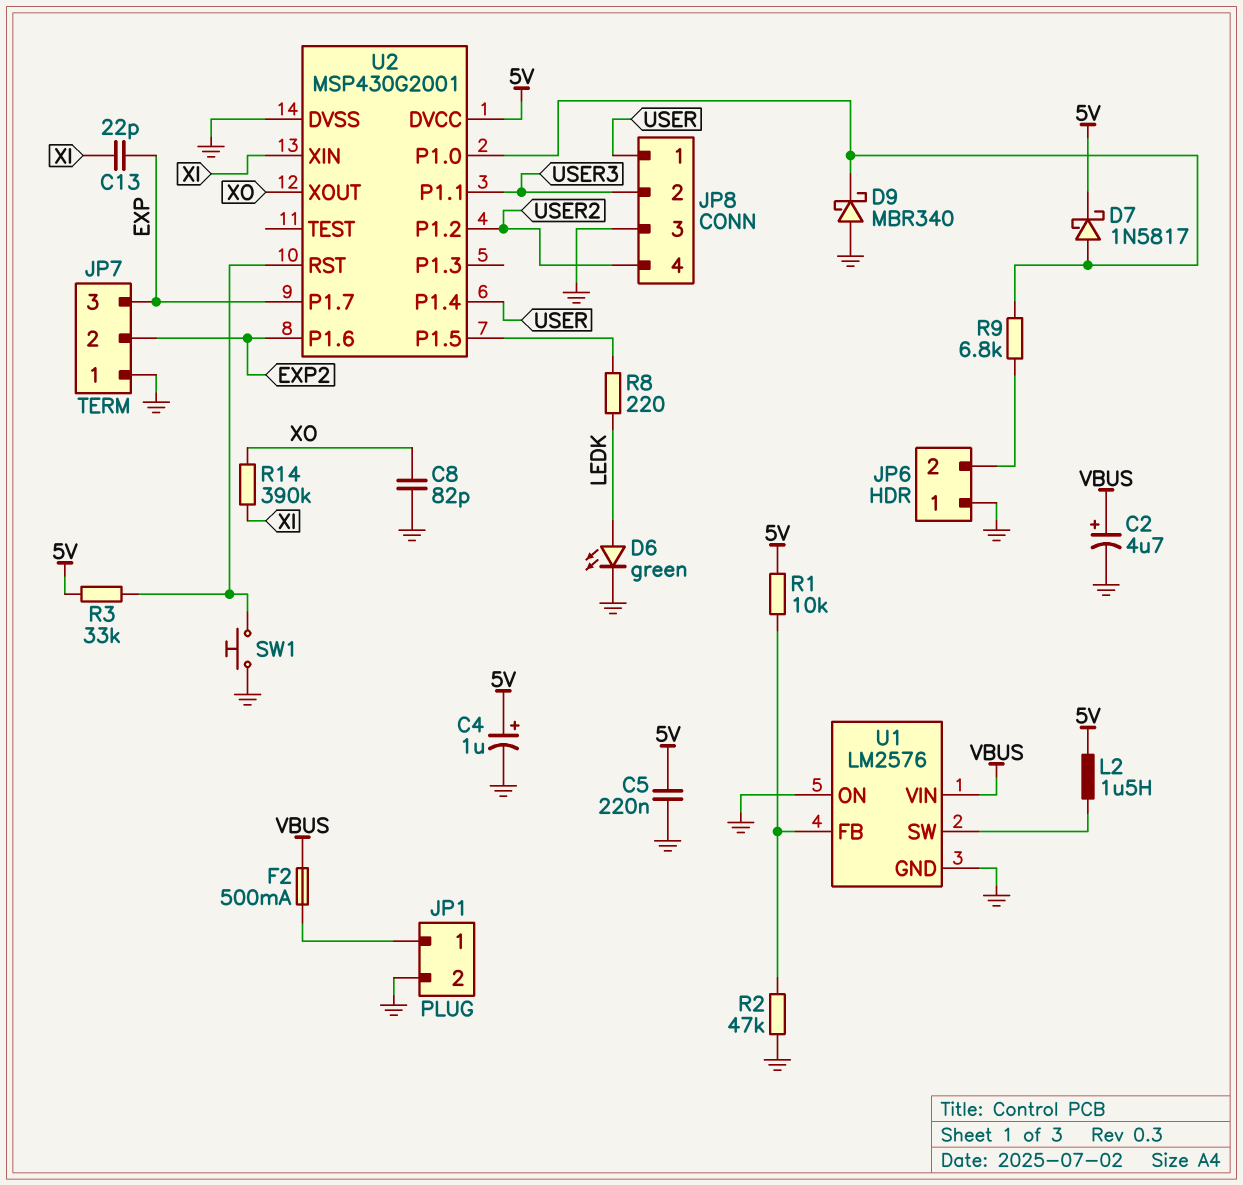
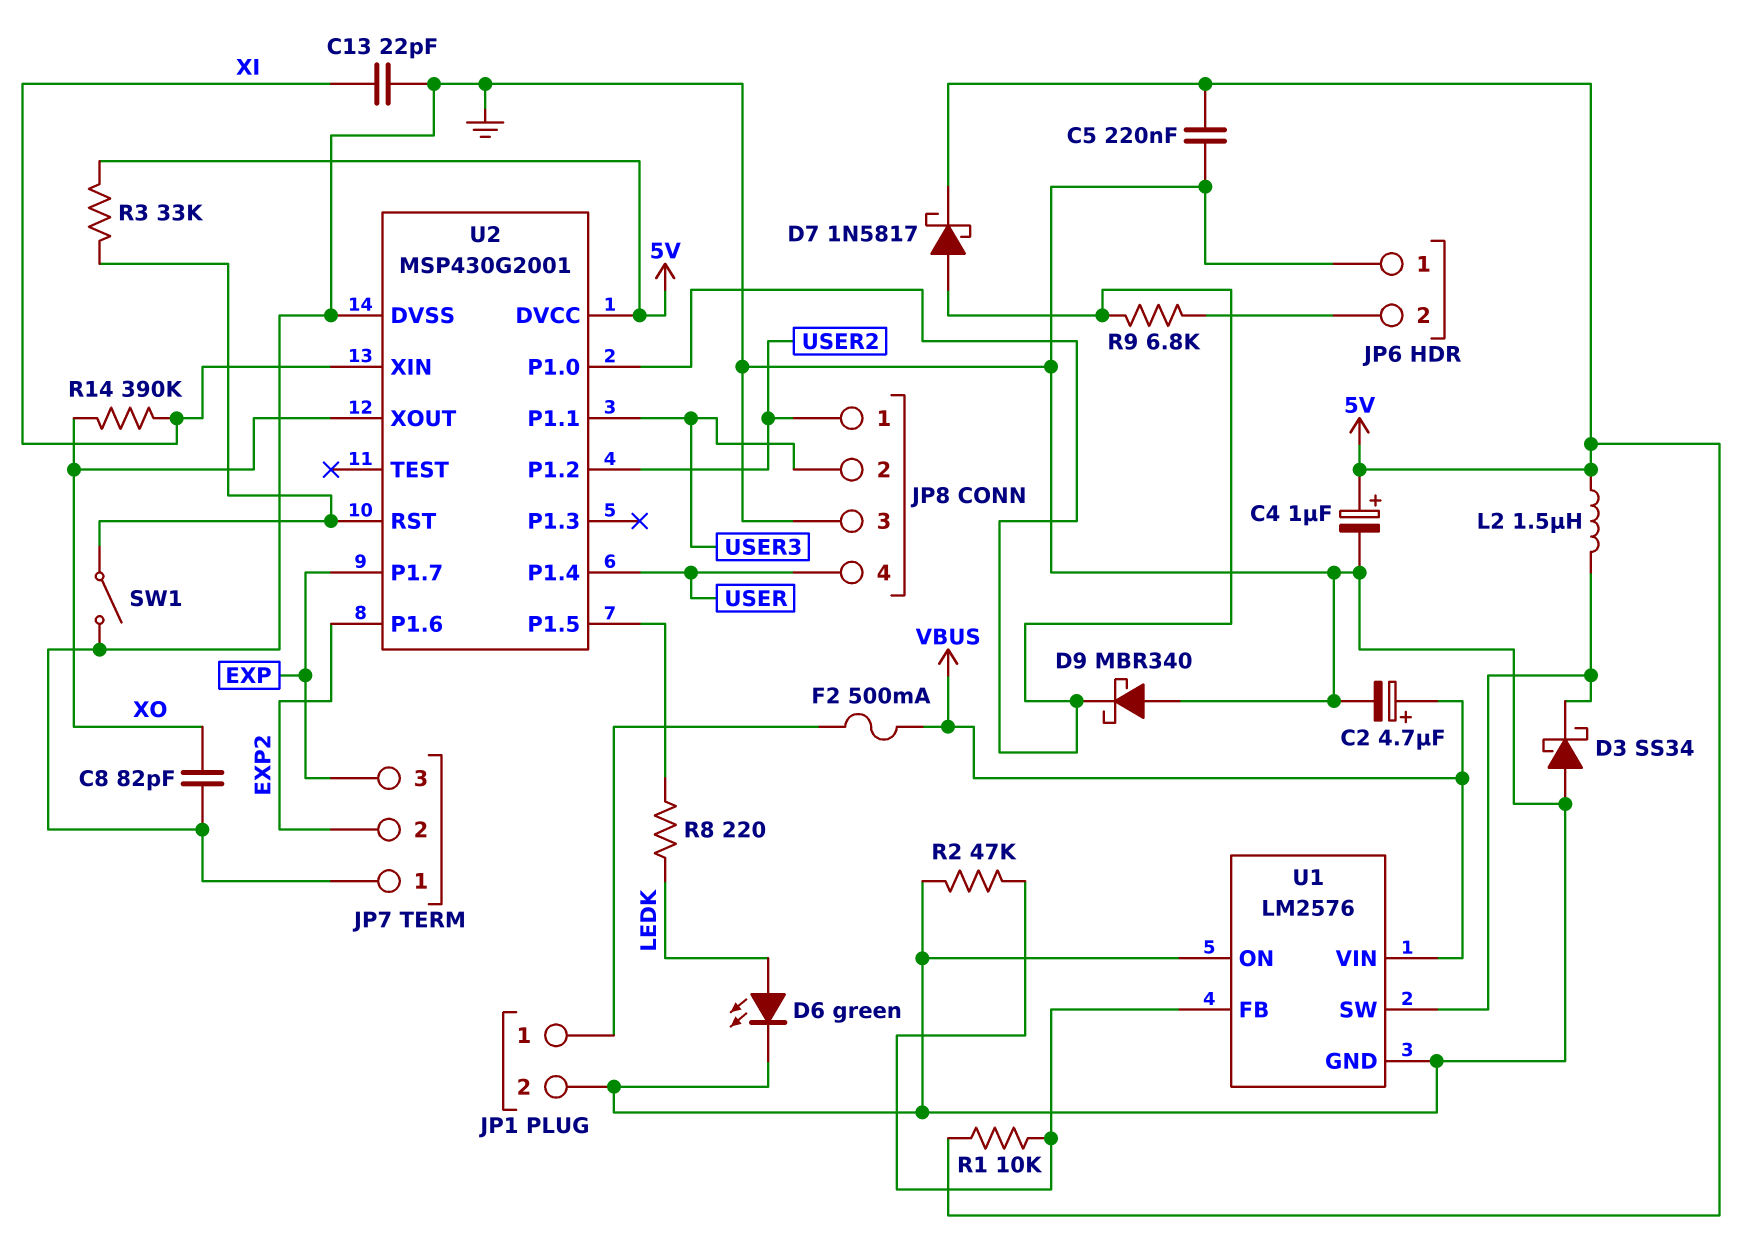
C13: 22pF (EXP, XI) -> 22pF (GND, XI)
D3: none -> schottky SS34 (A GND, K U1/SW)
JP8 pin 1: USER -> USER2
JP8 pin 4: USER2 -> USER
SW1: button (GND, U2/RST) -> switch (GND, U2/RST)

